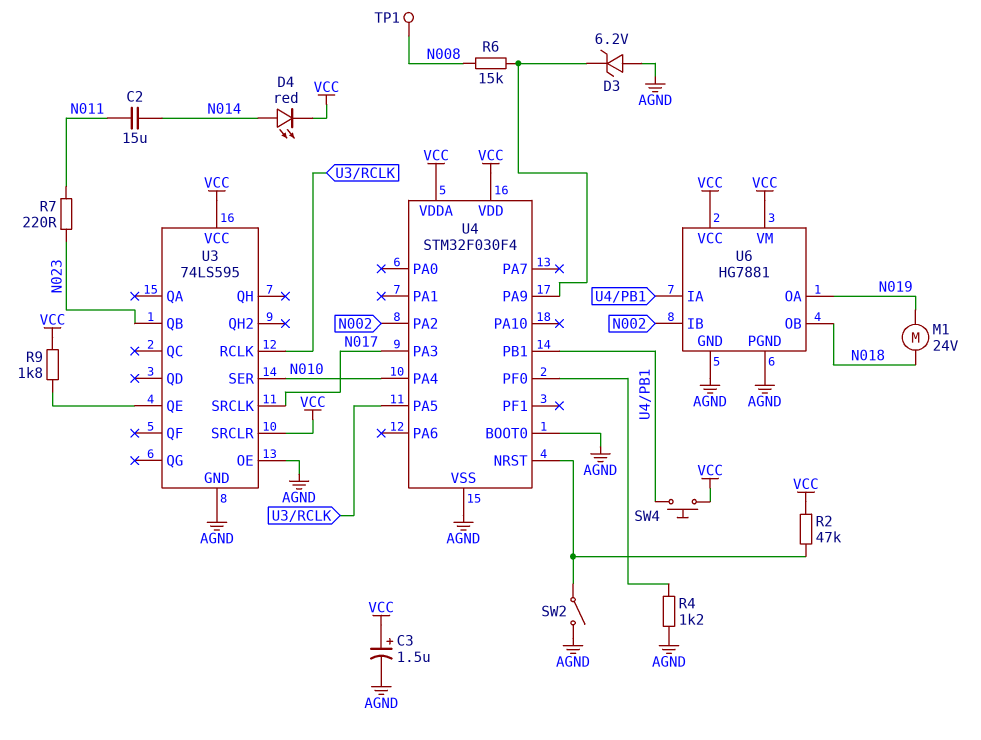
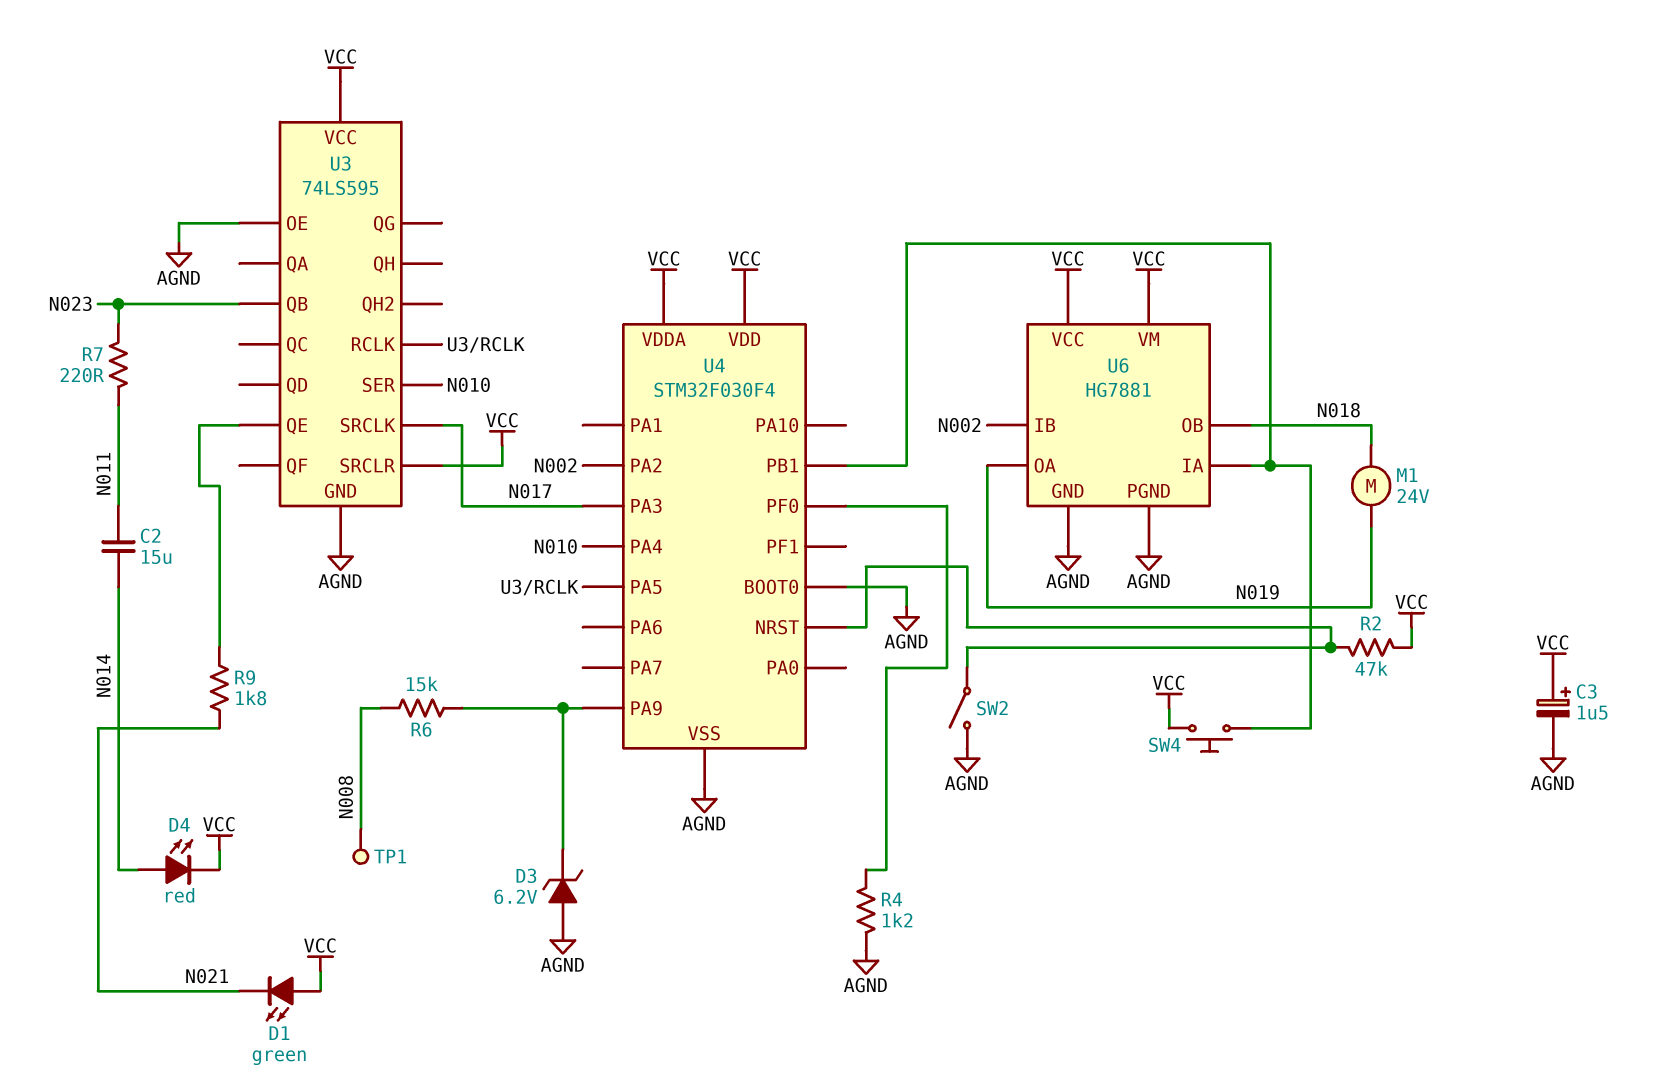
D1: none -> LED green (A VCC, K N021)
R9: 1.8k (U3/QE, VCC) -> 1.8k (N021, U3/QE)

